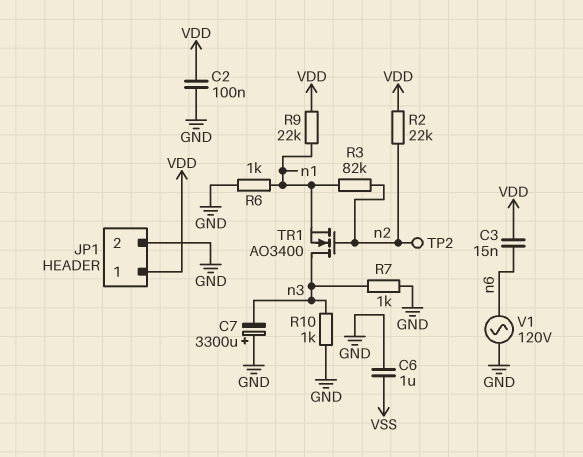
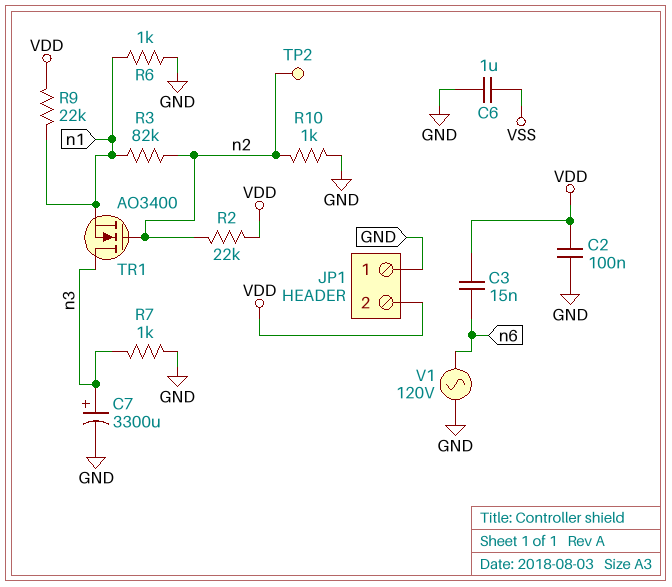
C7: 3300uF (plus GND, minus n3) -> 3300uF (plus n3, minus GND)
JP1 pin 1: VDD -> GND
JP1 pin 2: GND -> VDD
R10: 1k (GND, n3) -> 1k (GND, n2)

